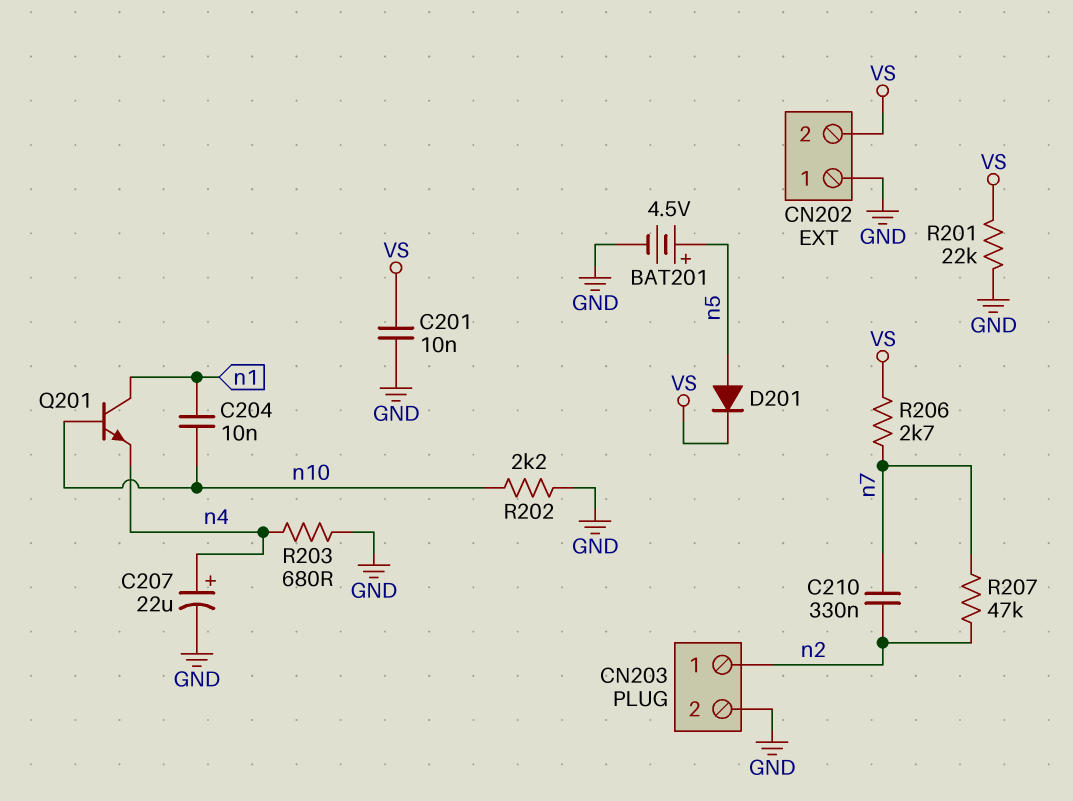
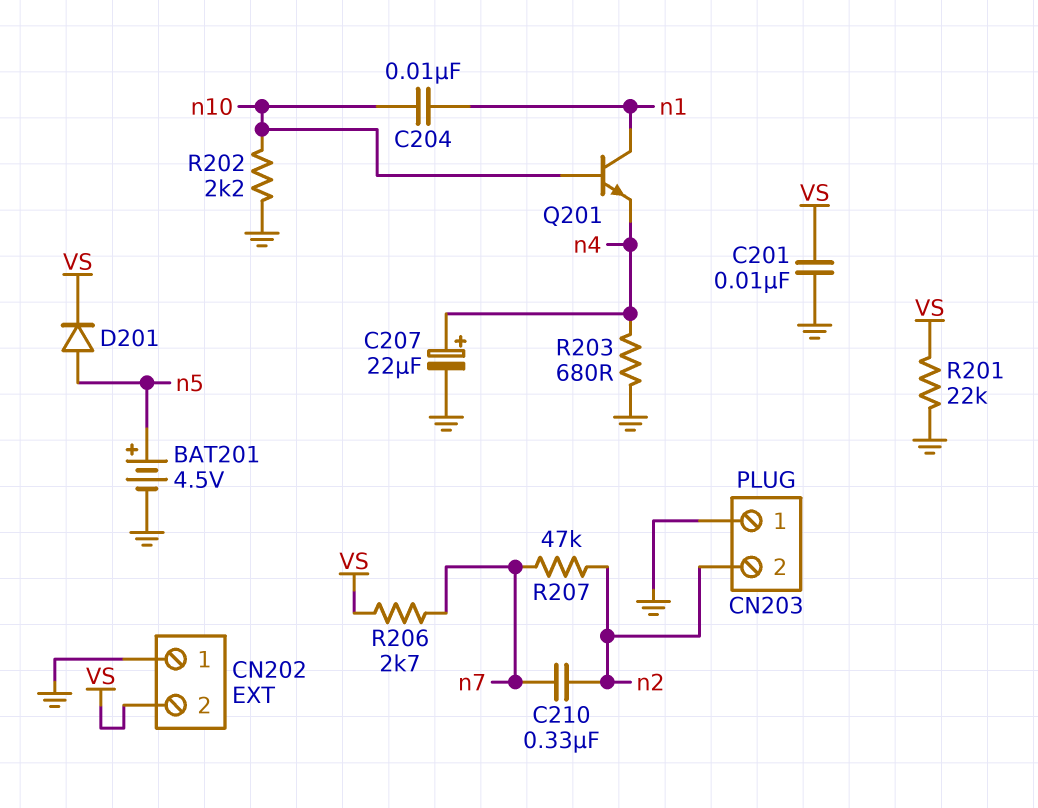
CN203 pin 1: n2 -> GND
CN203 pin 2: GND -> n2

